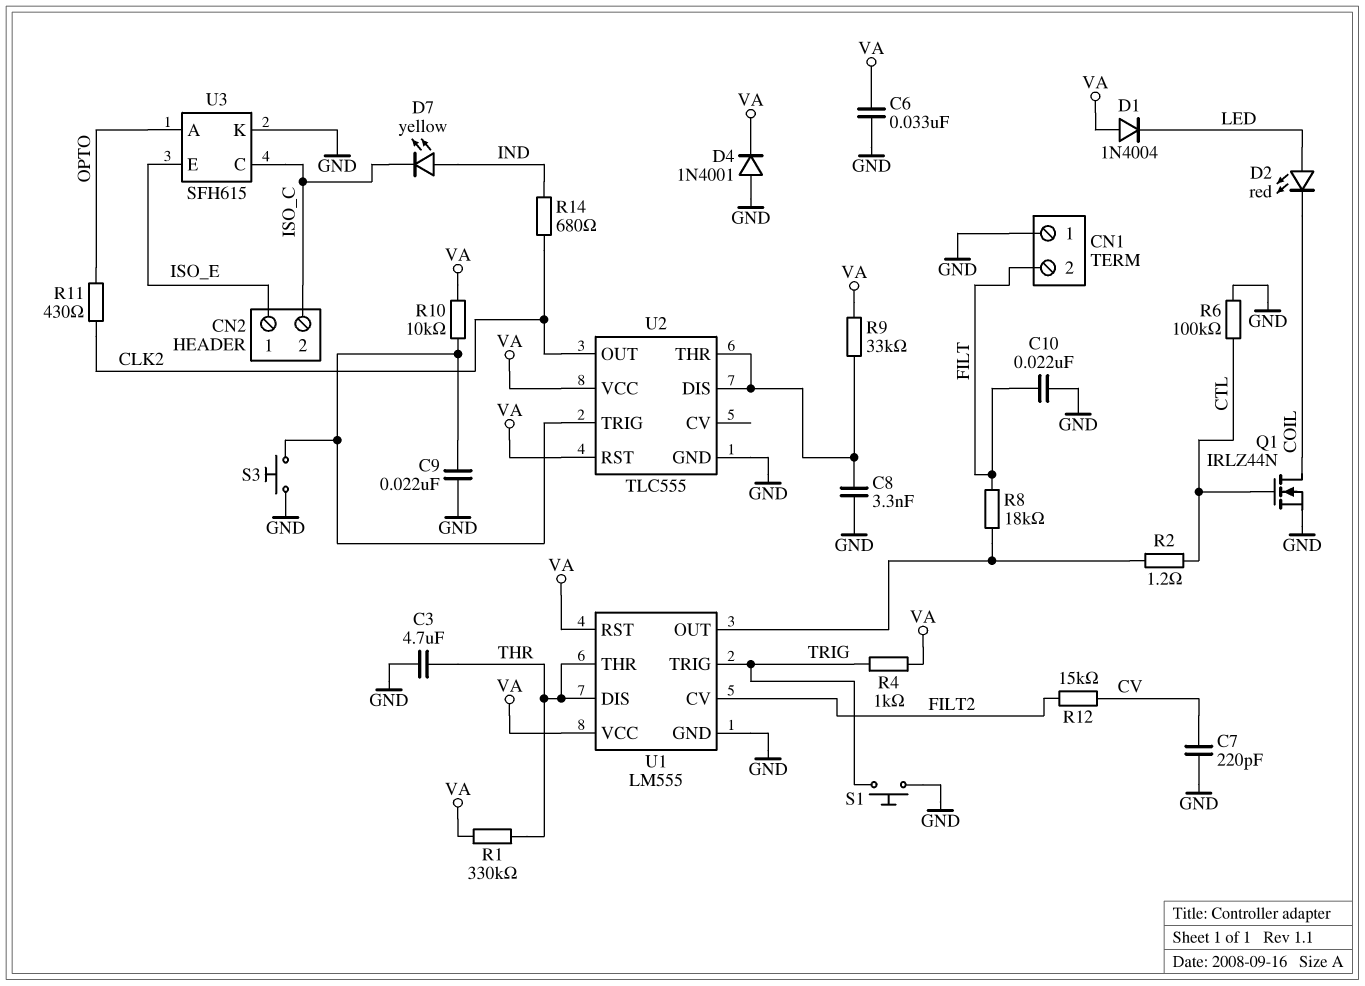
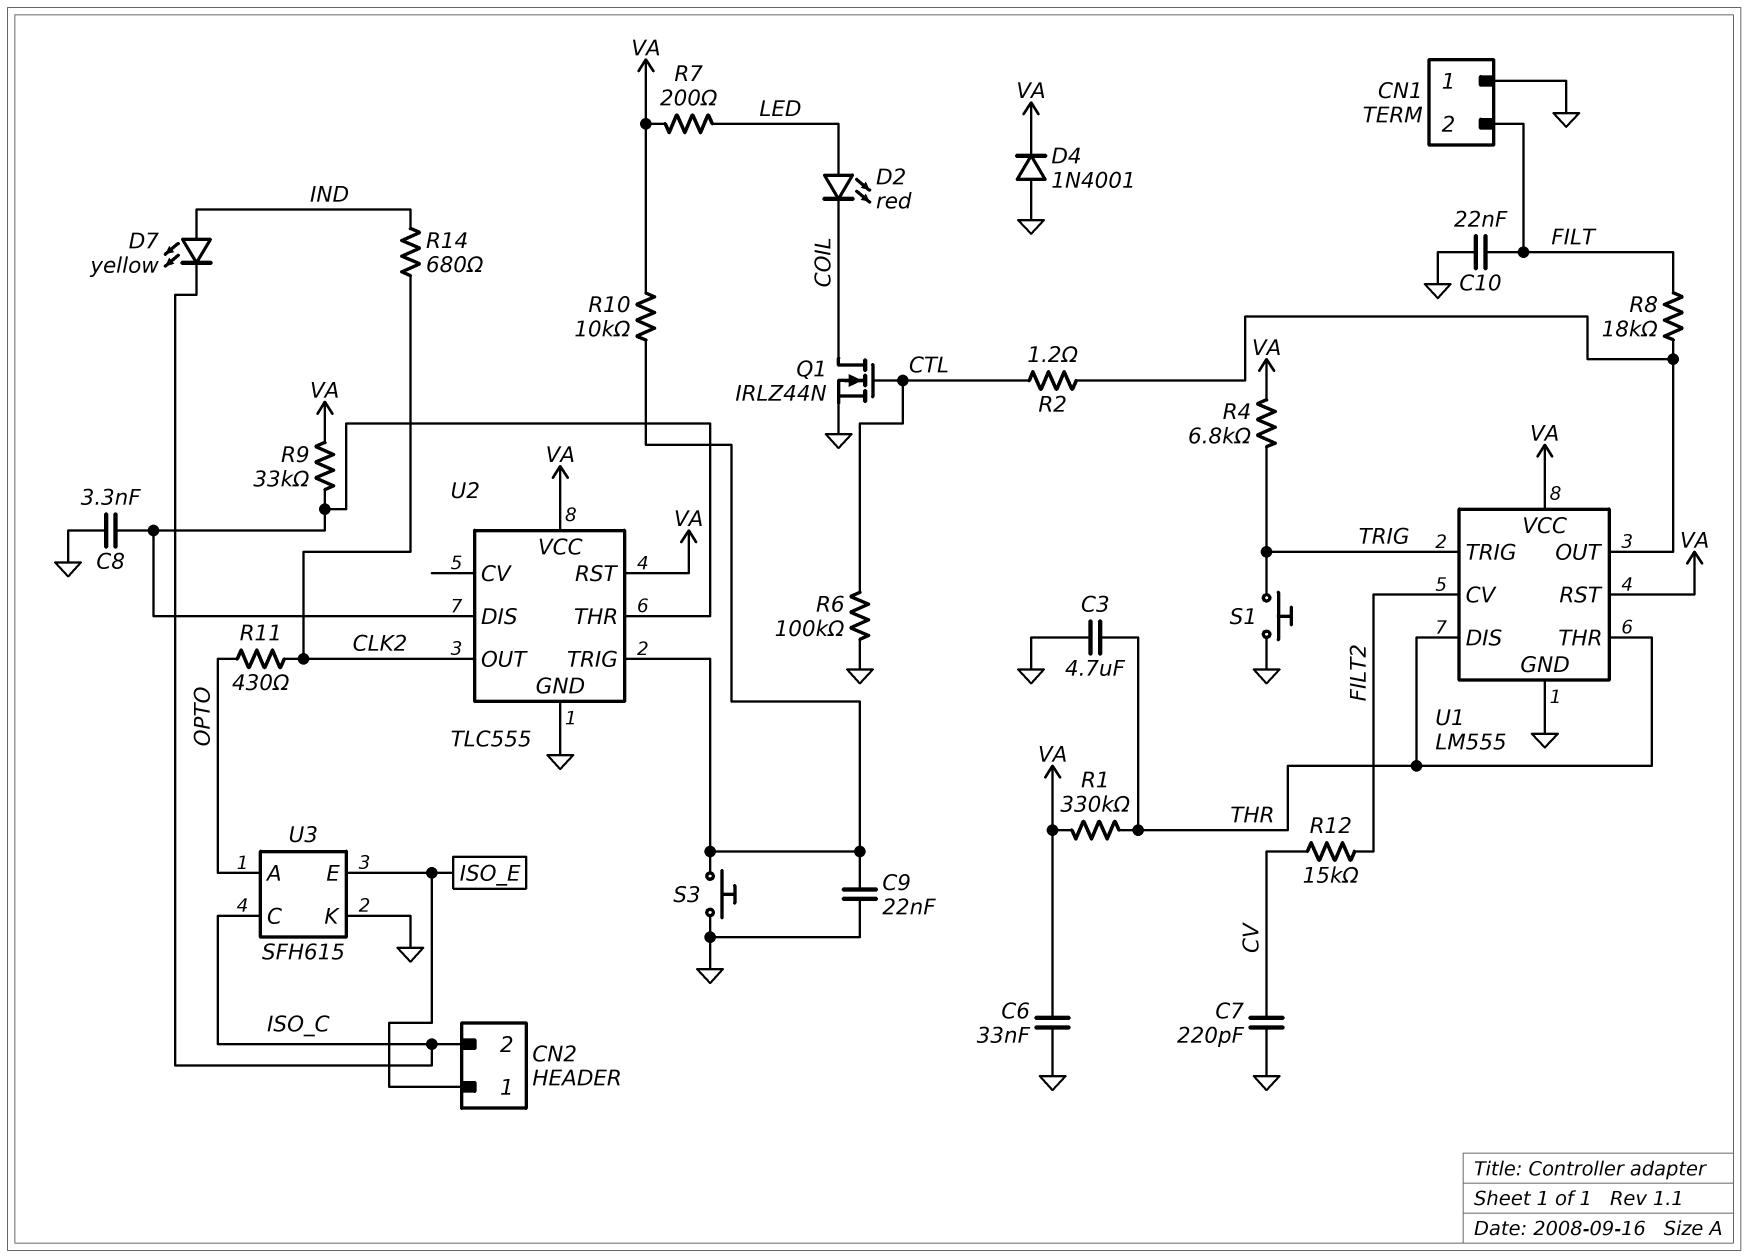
D1: diode 1N4004 (A VA, K LED) -> none
R4: 1k (TRIG, VA) -> 6.8k (TRIG, VA)
R7: none -> 200 (LED, VA)

